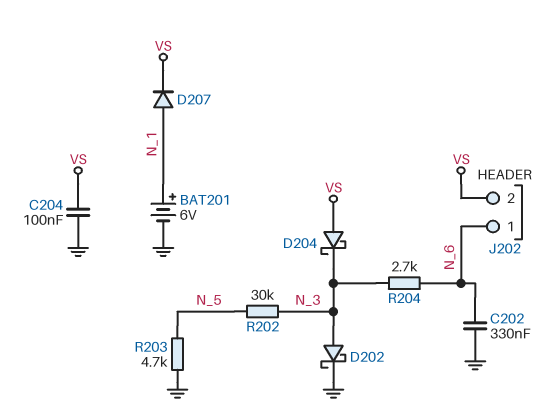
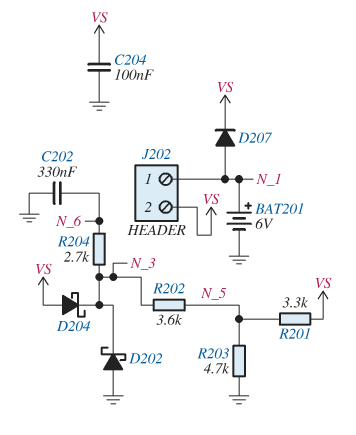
D202: schottky (A N_3, K GND) -> schottky (A GND, K N_3)
J202 pin 1: N_6 -> N_1
R201: none -> 3.3k (N_5, VS)
R202: 30k (N_3, N_5) -> 3.6k (N_3, N_5)

